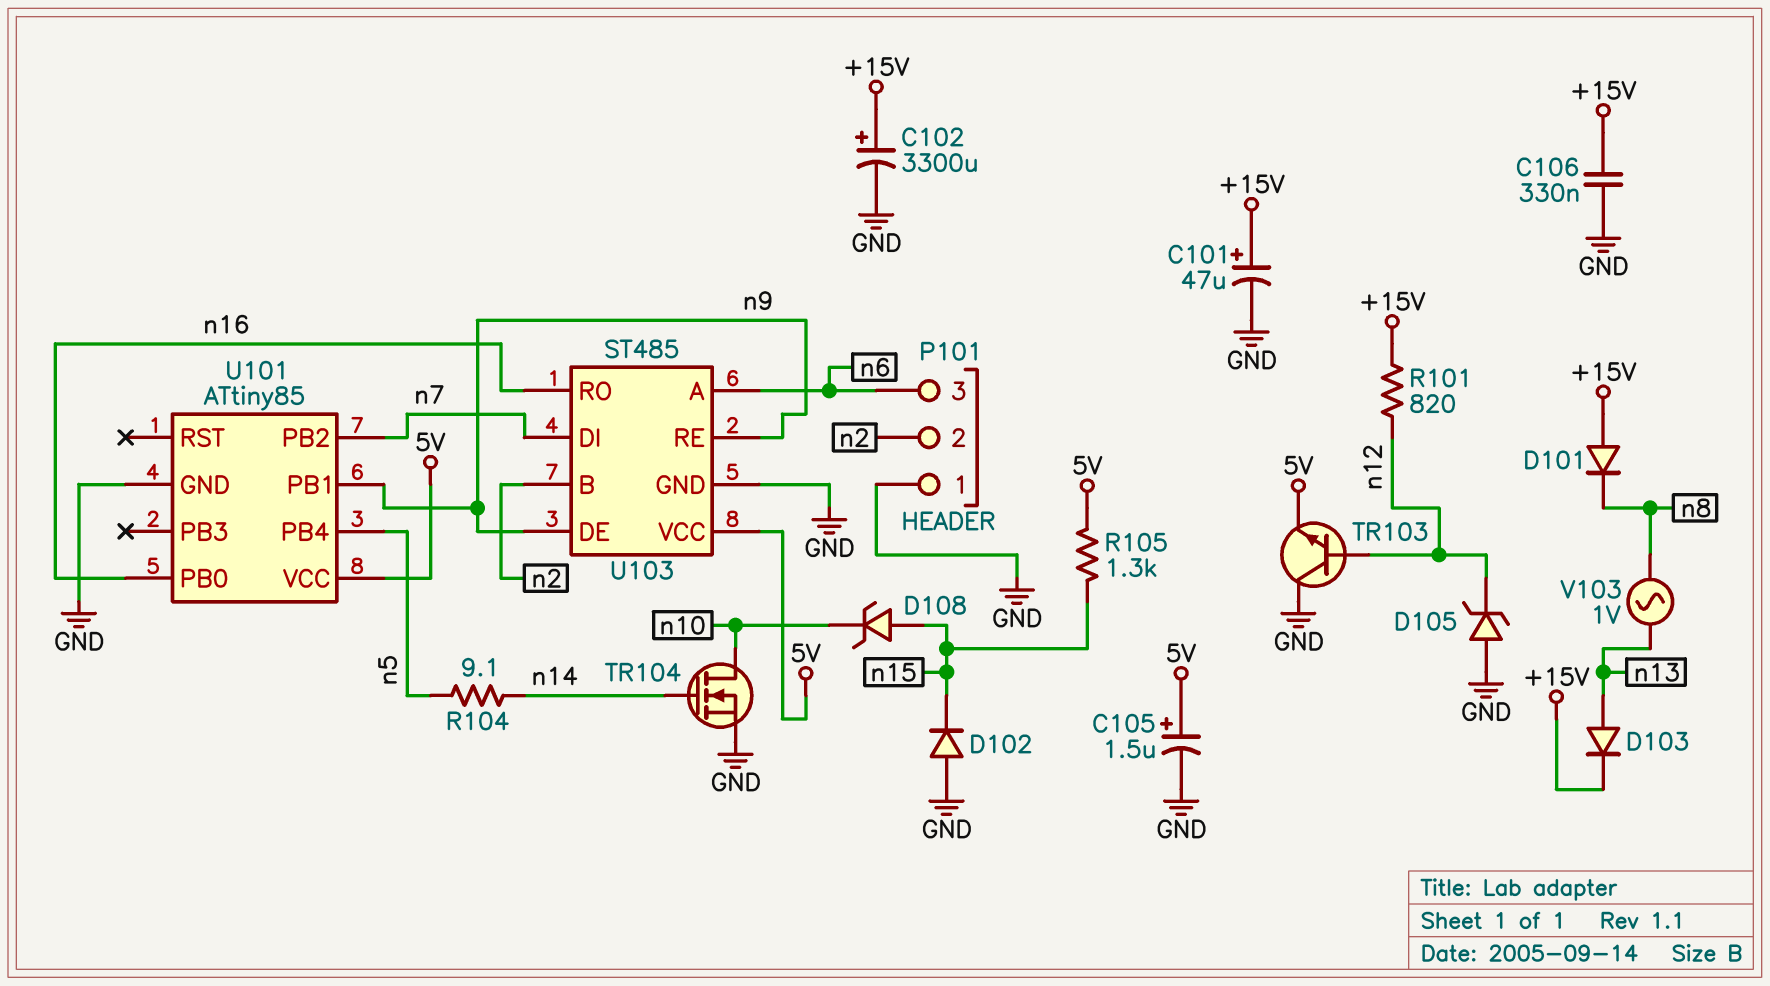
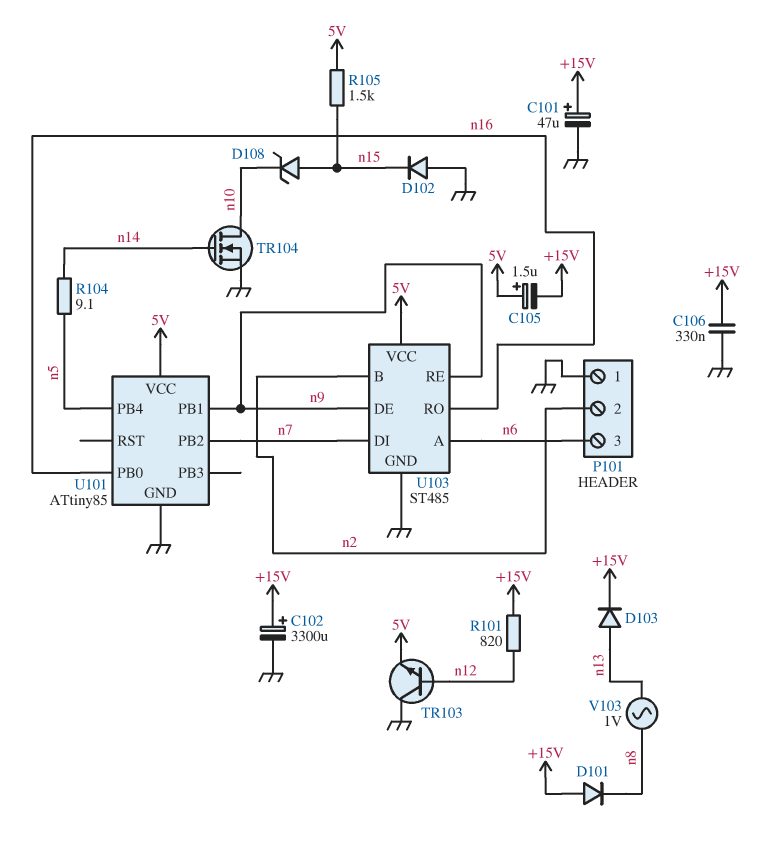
C105: 1.5uF (plus 5V, minus GND) -> 1.5uF (plus 5V, minus +15V)
D105: zener (A GND, K n12) -> none
R105: 1.3k (5V, n15) -> 1.5k (5V, n15)

